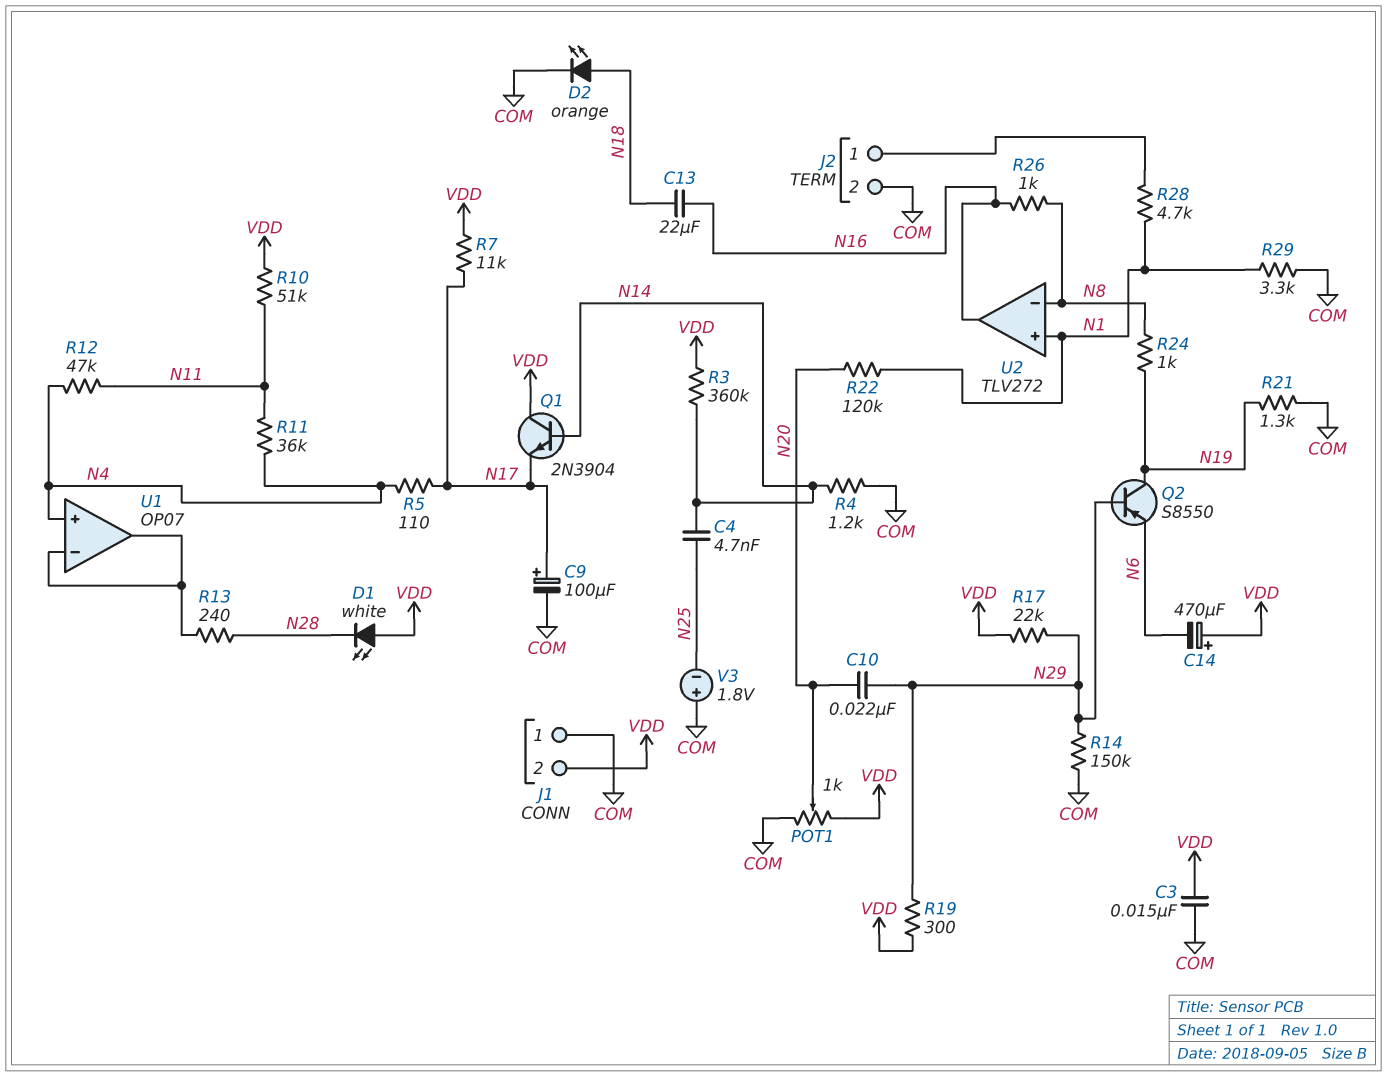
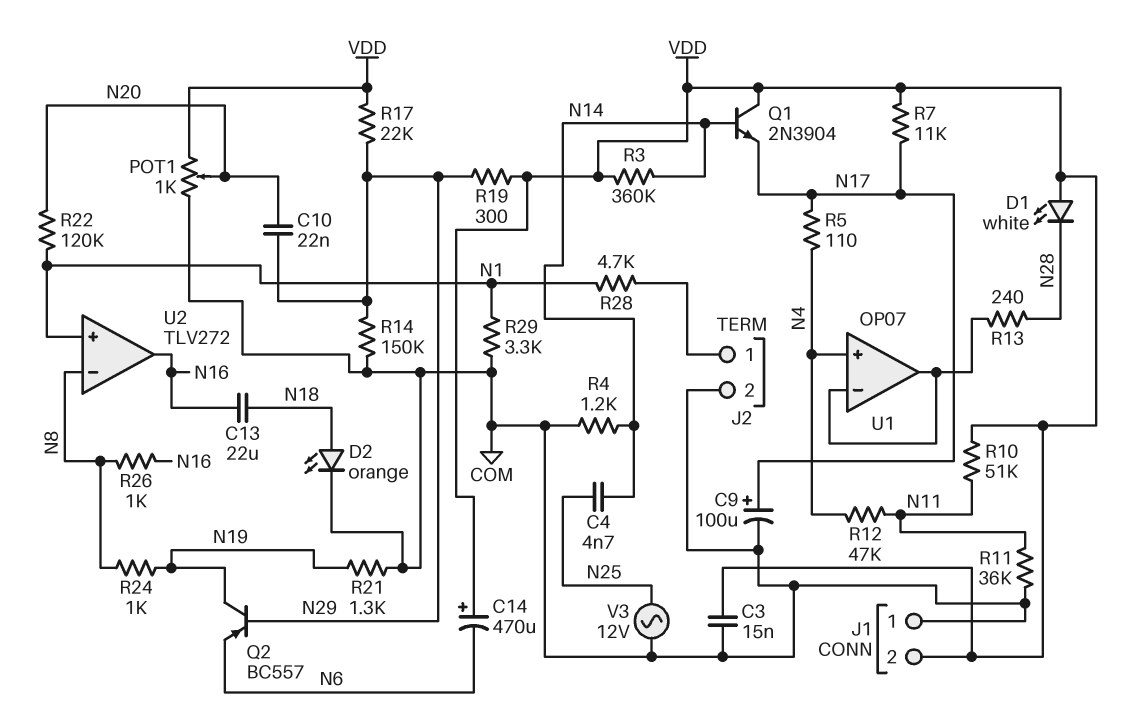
Q2: PNP S8550 (B N29, C N19, E N6) -> PNP BC557 (B N29, C N19, E N6)
R11: 36k (N4, N11) -> 36k (COM, N11)
V3: 1.8V (plus COM, minus N25) -> AC 12V (COM, N25)

